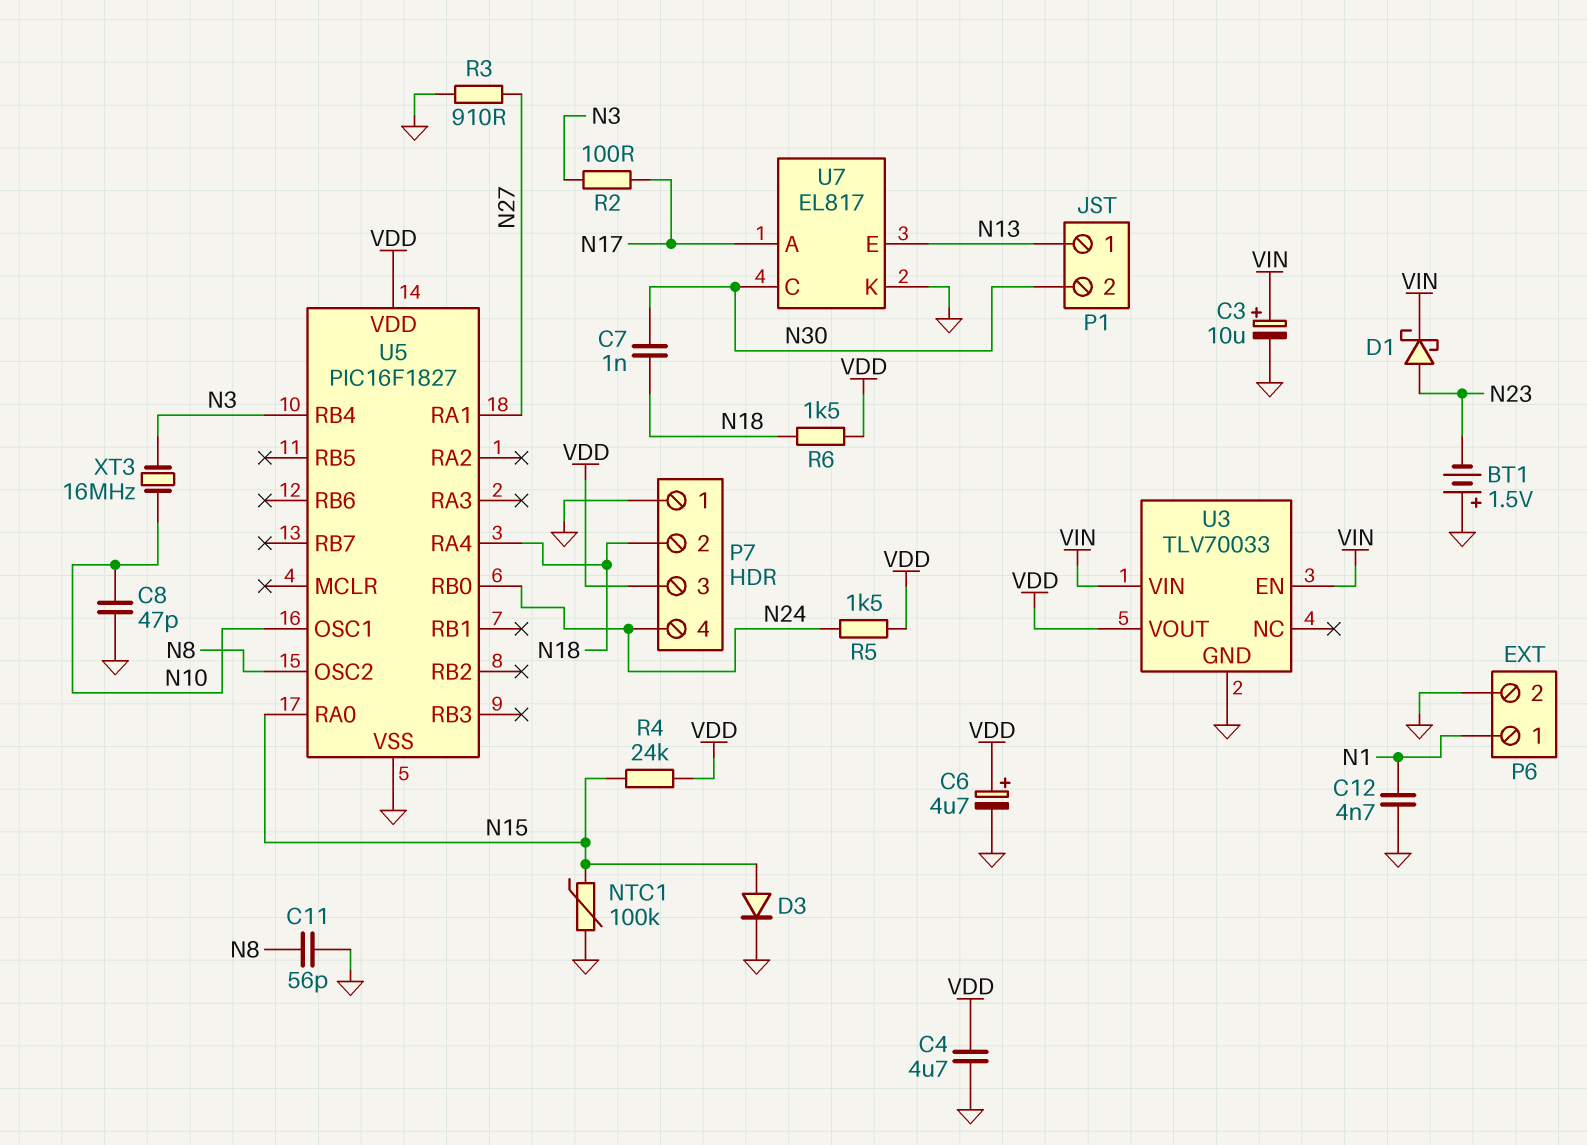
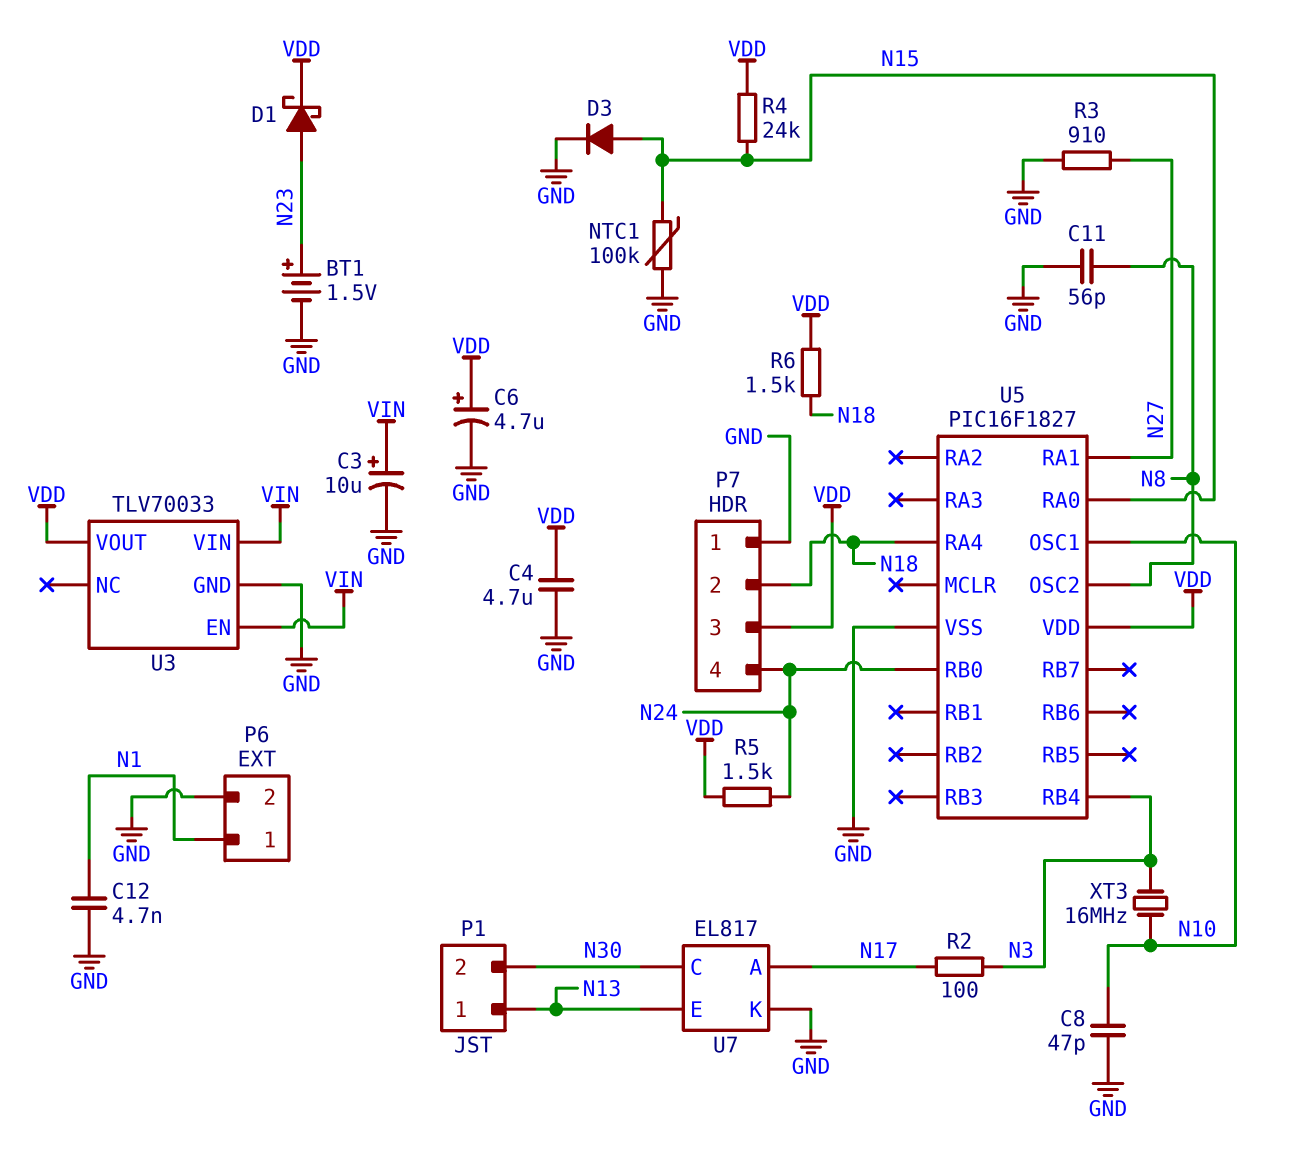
BT1: 1.5V (plus GND, minus N23) -> 1.5V (plus N23, minus GND)
C7: 1nF (N18, N30) -> none
D1: schottky (A N23, K VIN) -> schottky (A N23, K VDD)

